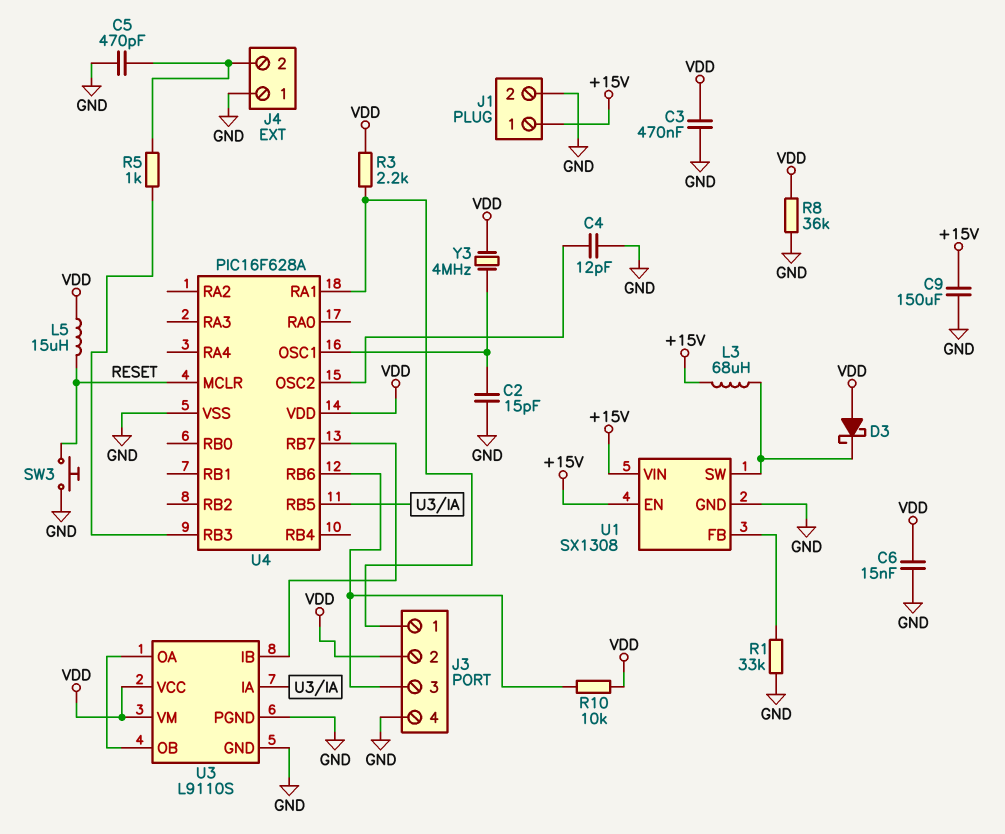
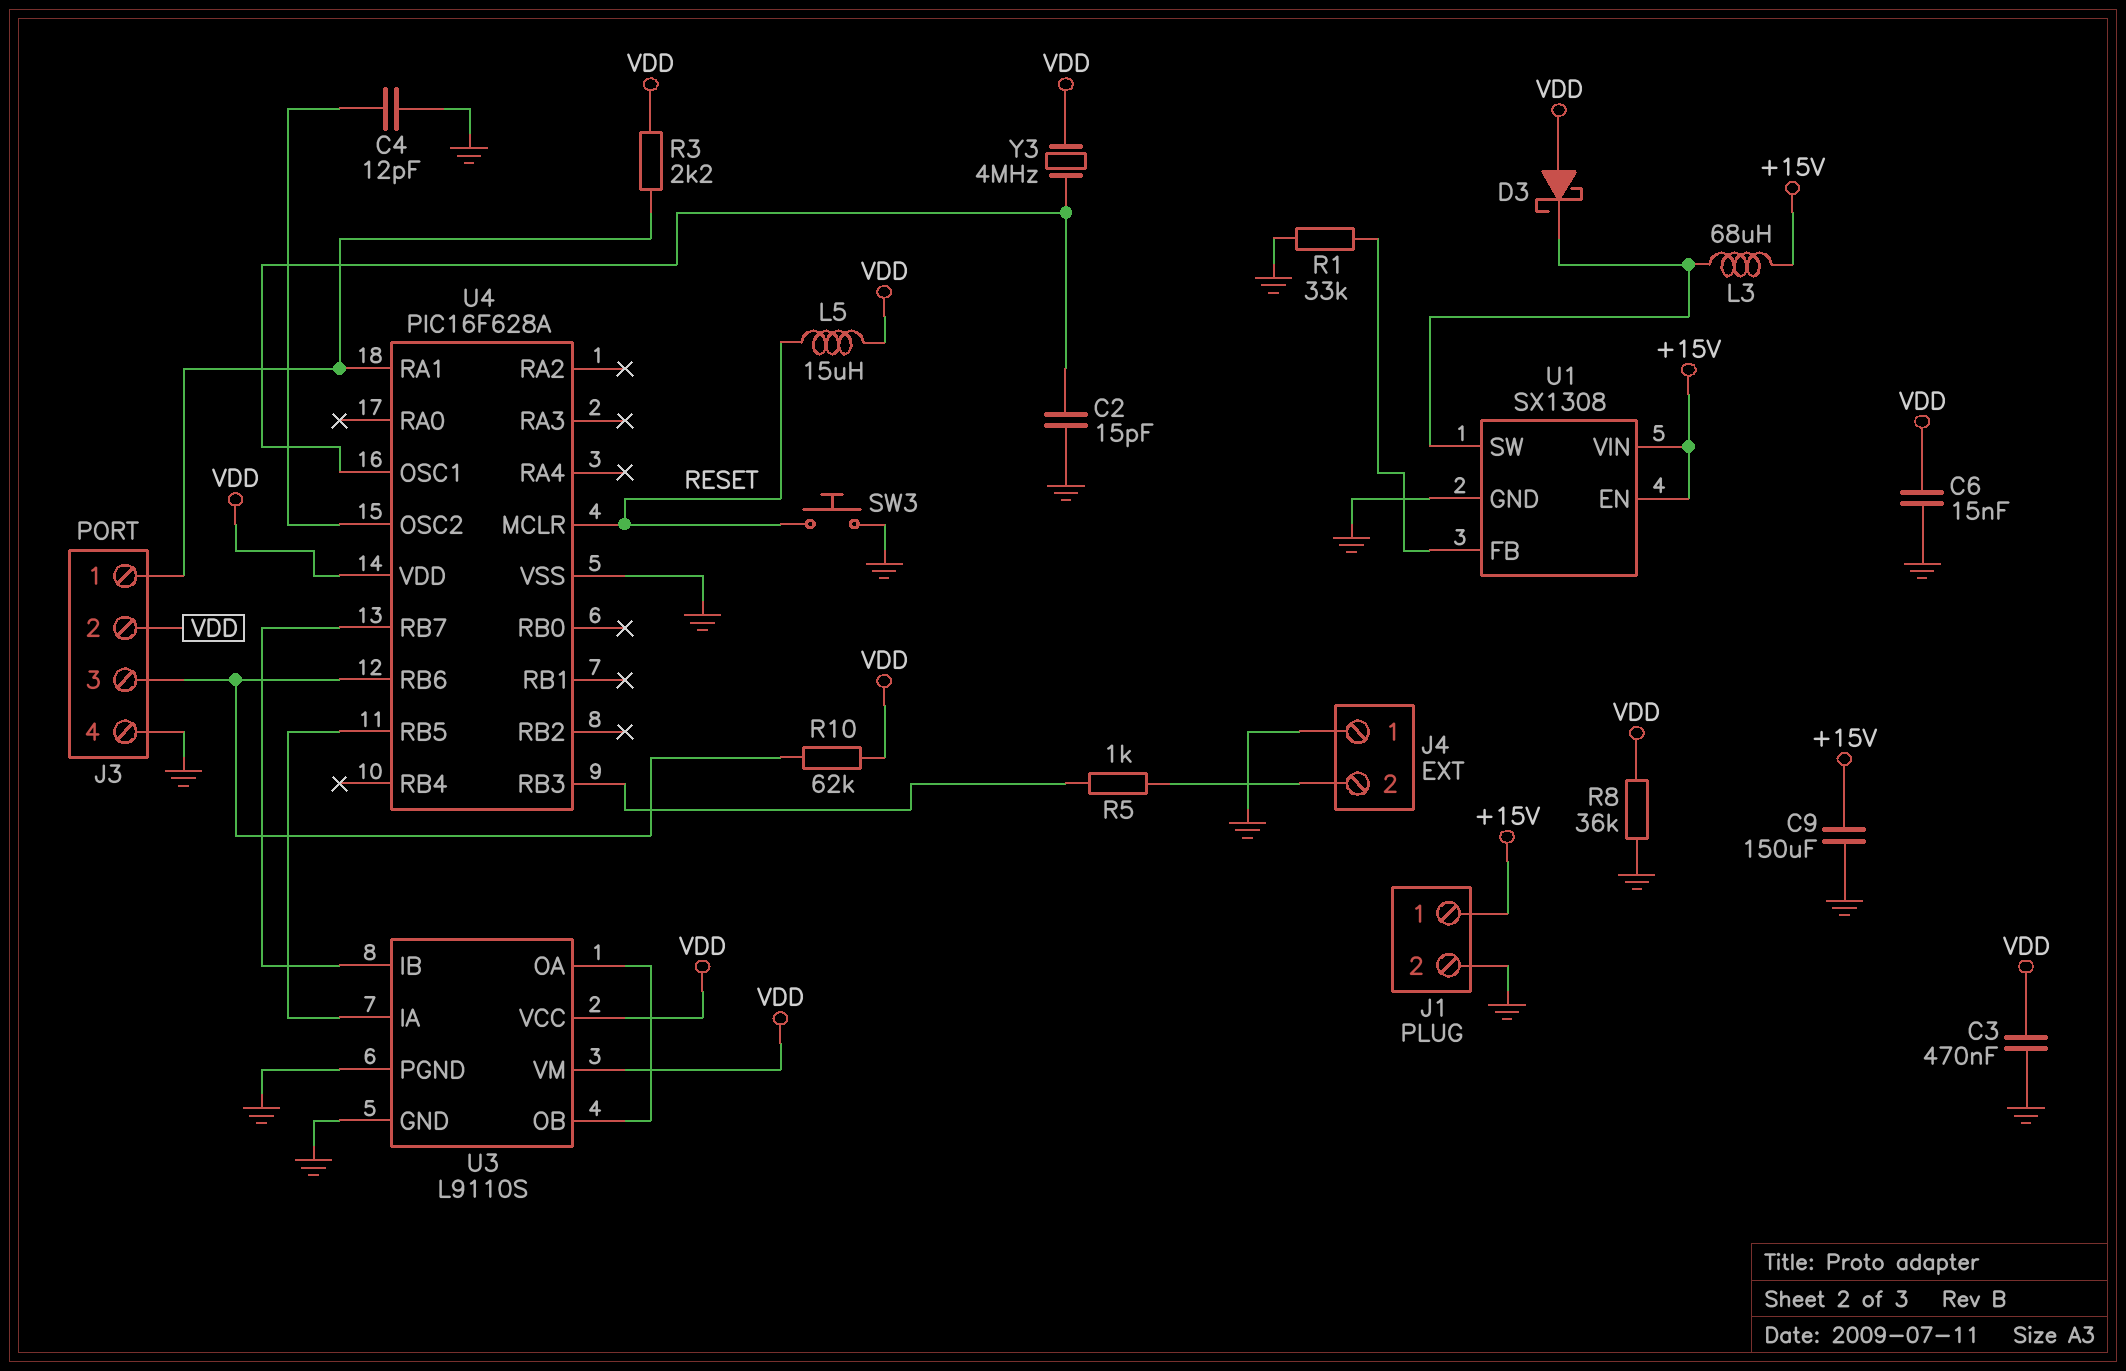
C5: 470pF (GND, J4/2) -> none
R10: 10k (J3/3, VDD) -> 62k (J3/3, VDD)

